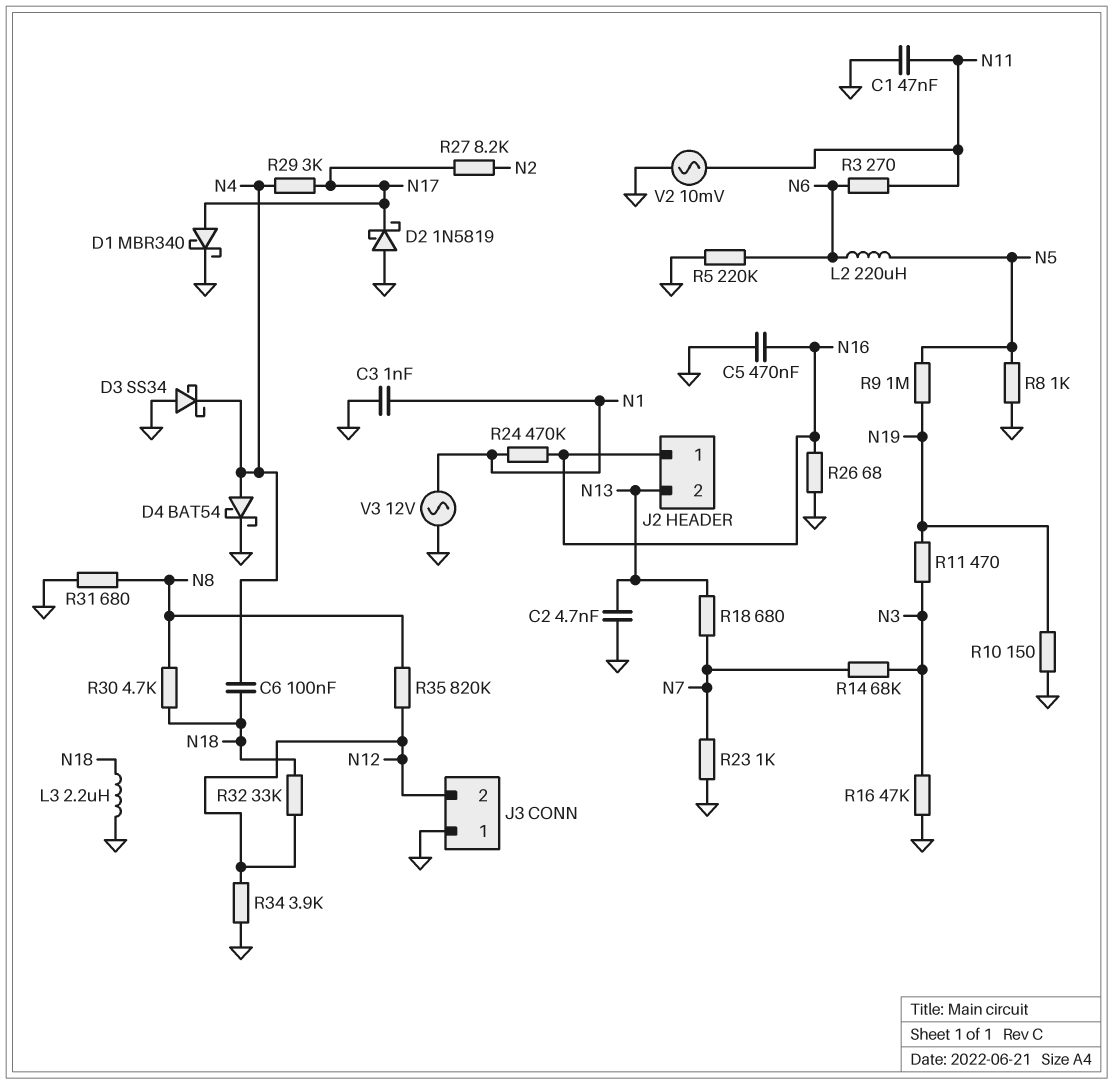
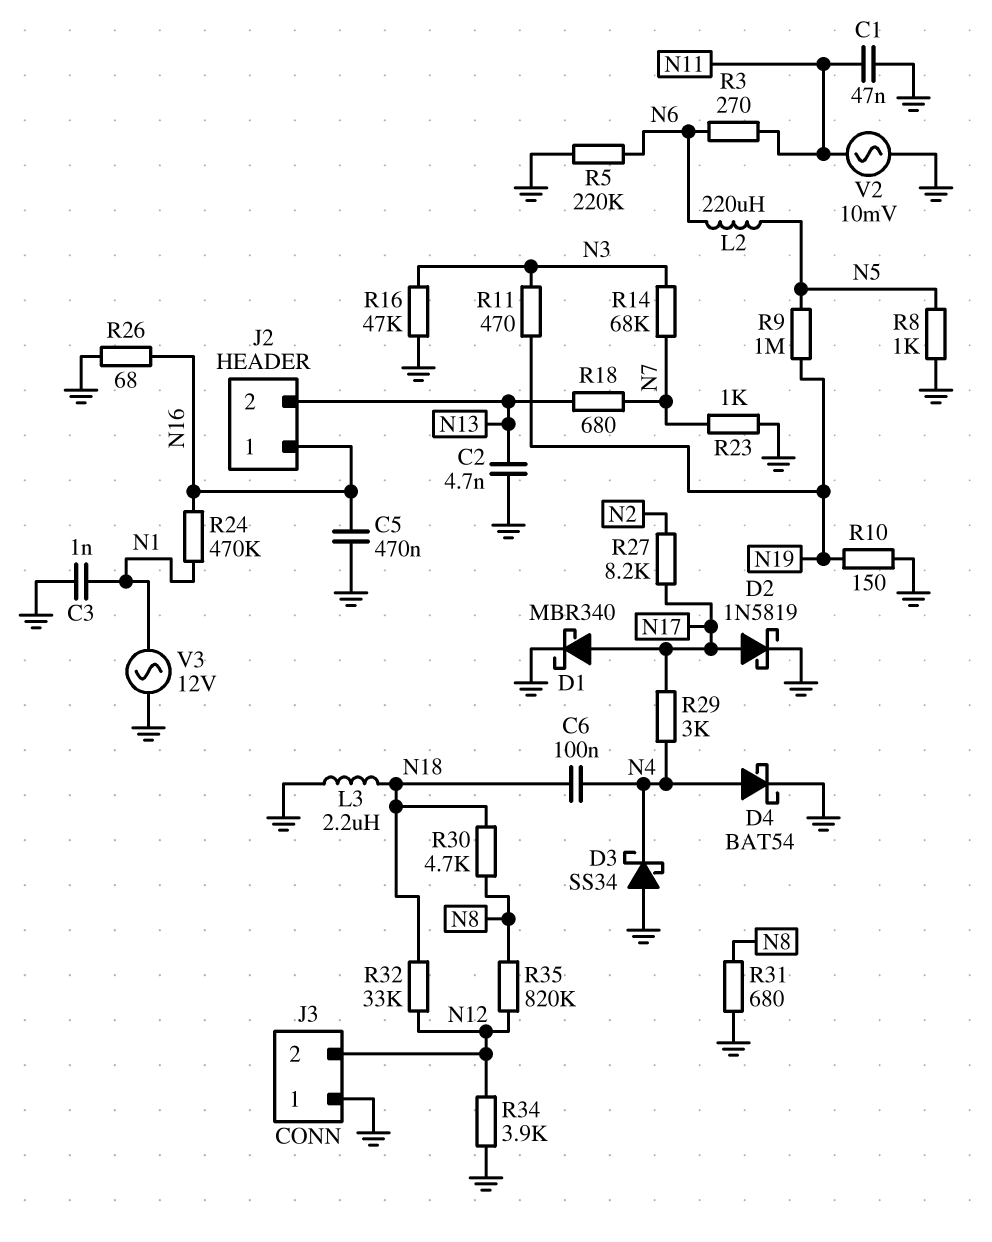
D2: schottky 1N5819 (A GND, K N17) -> schottky 1N5819 (A N17, K GND)

